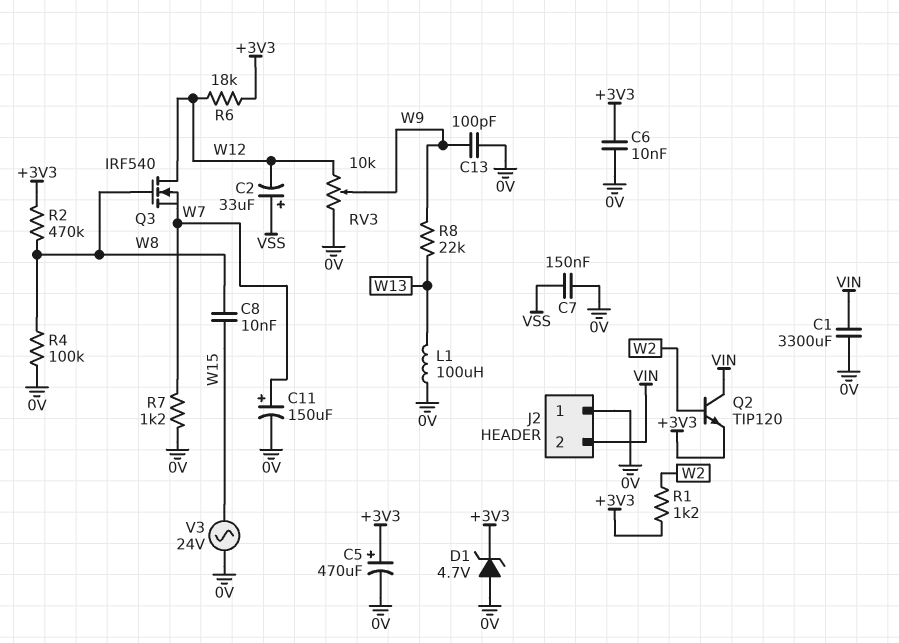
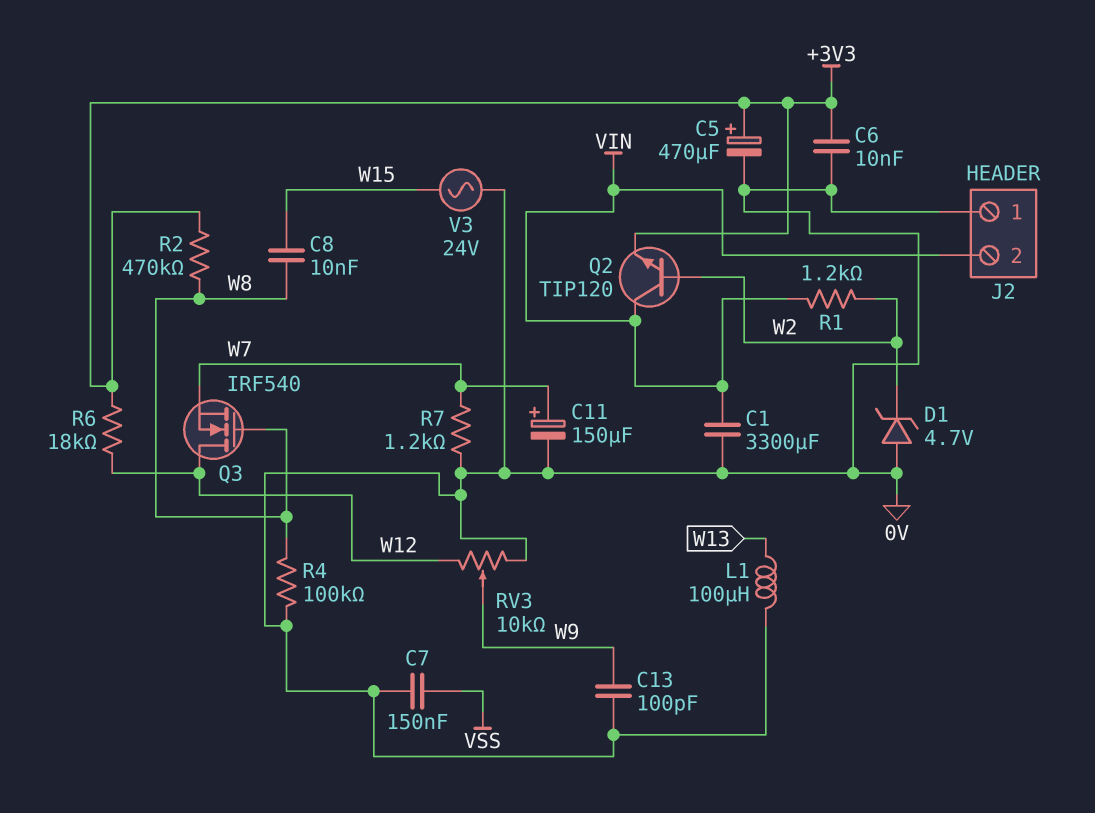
C2: 33uF (plus VSS, minus W12) -> none
D1: zener 4.7V (A 0V, K +3V3) -> zener 4.7V (A 0V, K W2)
R1: 1.2k (+3V3, W2) -> 1.2k (VIN, W2)
R8: 22k (W9, W13) -> none

